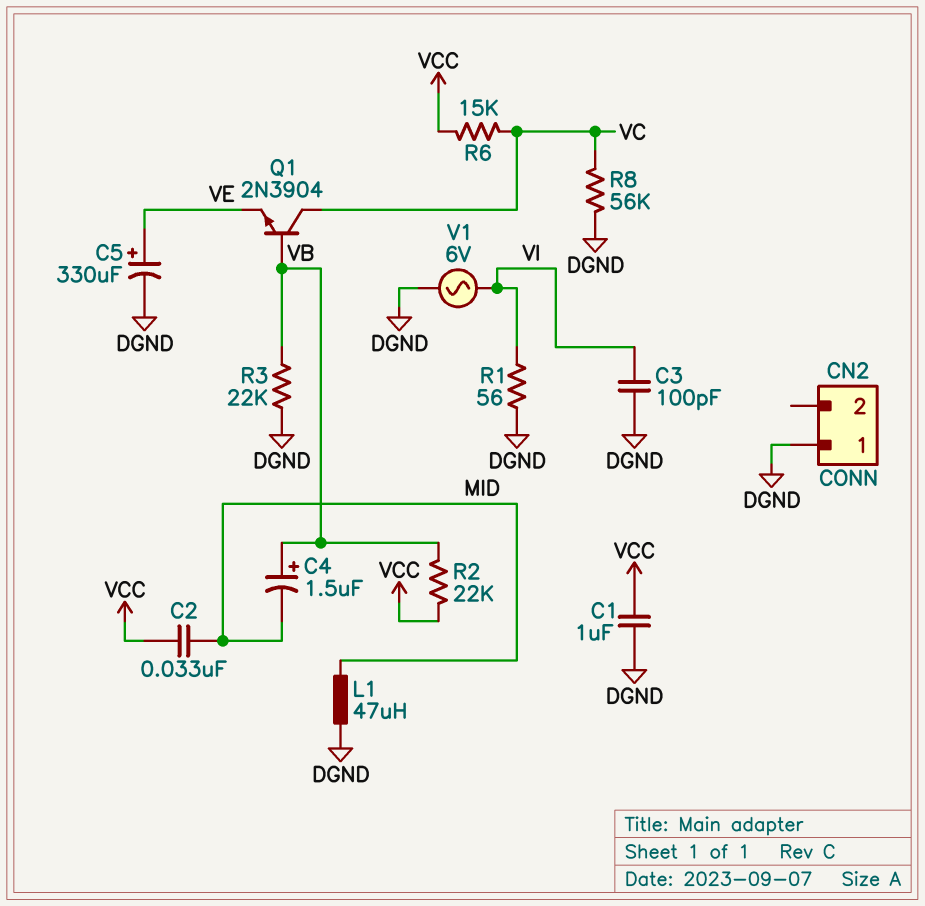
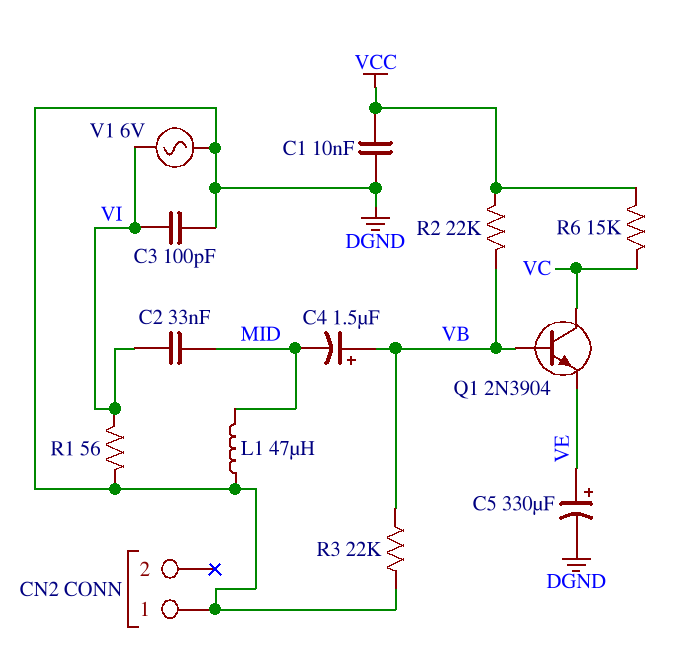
C1: 1uF (DGND, VCC) -> 10nF (DGND, VCC)
C2: 33nF (MID, VCC) -> 33nF (MID, VI)
R8: 56k (DGND, VC) -> none

